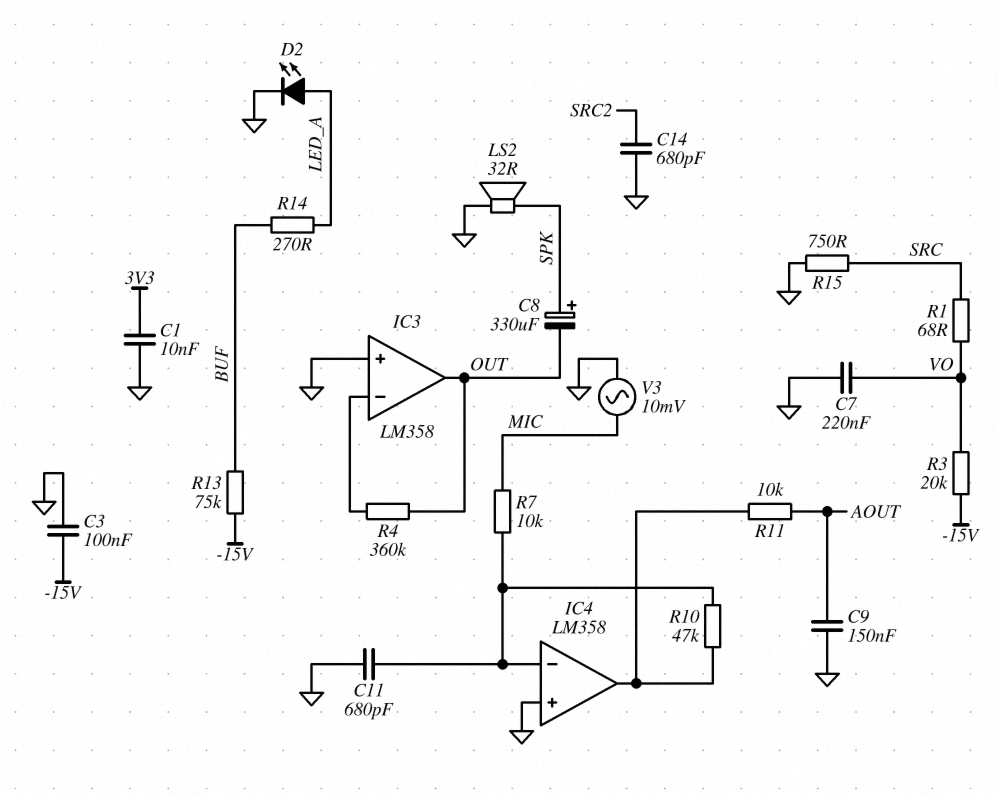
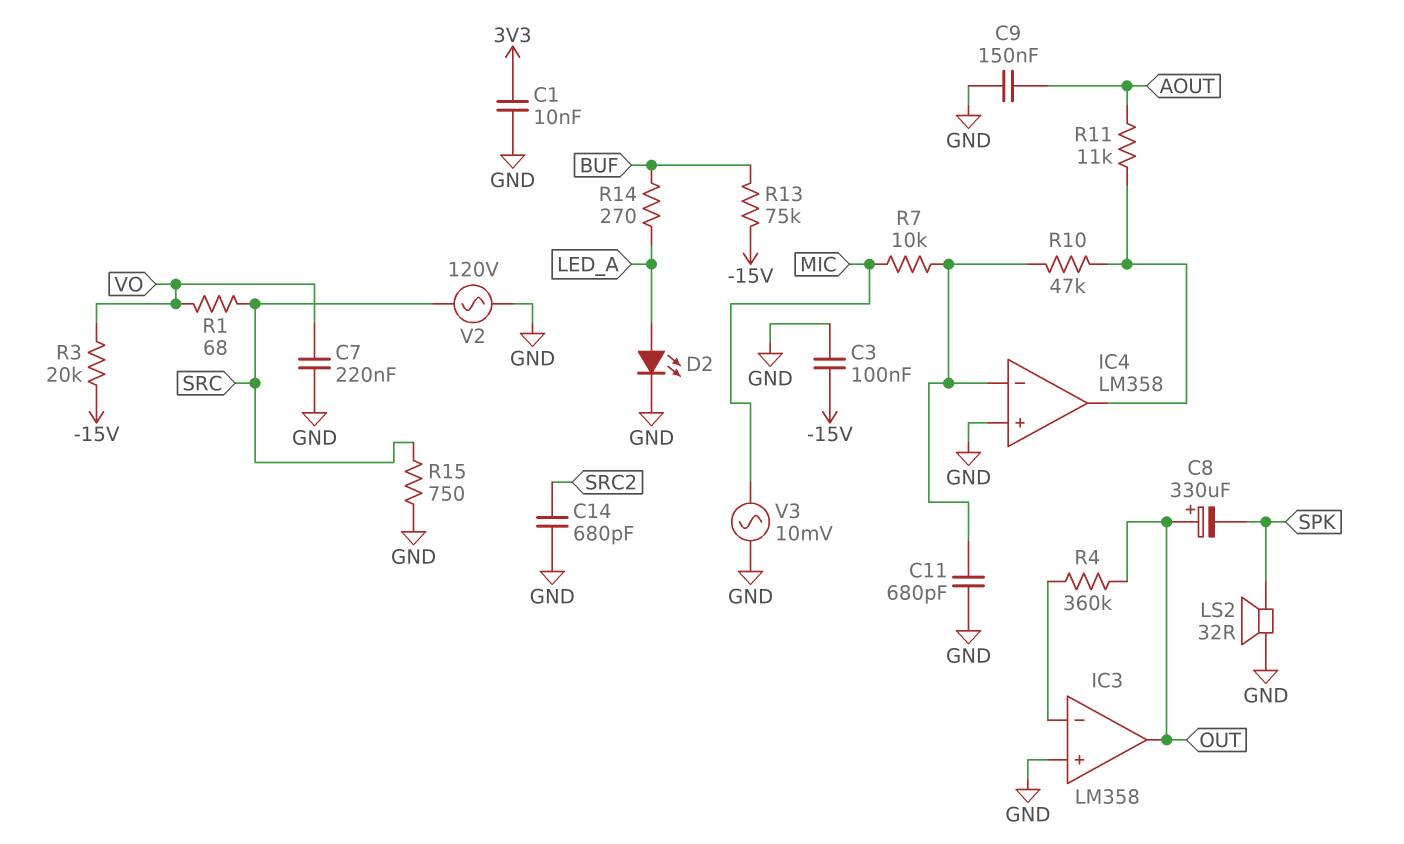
C8: 330uF (plus SPK, minus OUT) -> 330uF (plus OUT, minus SPK)
R11: 10k (AOUT, IC4/out) -> 11k (AOUT, IC4/out)
V2: none -> AC 120V (GND, SRC)

